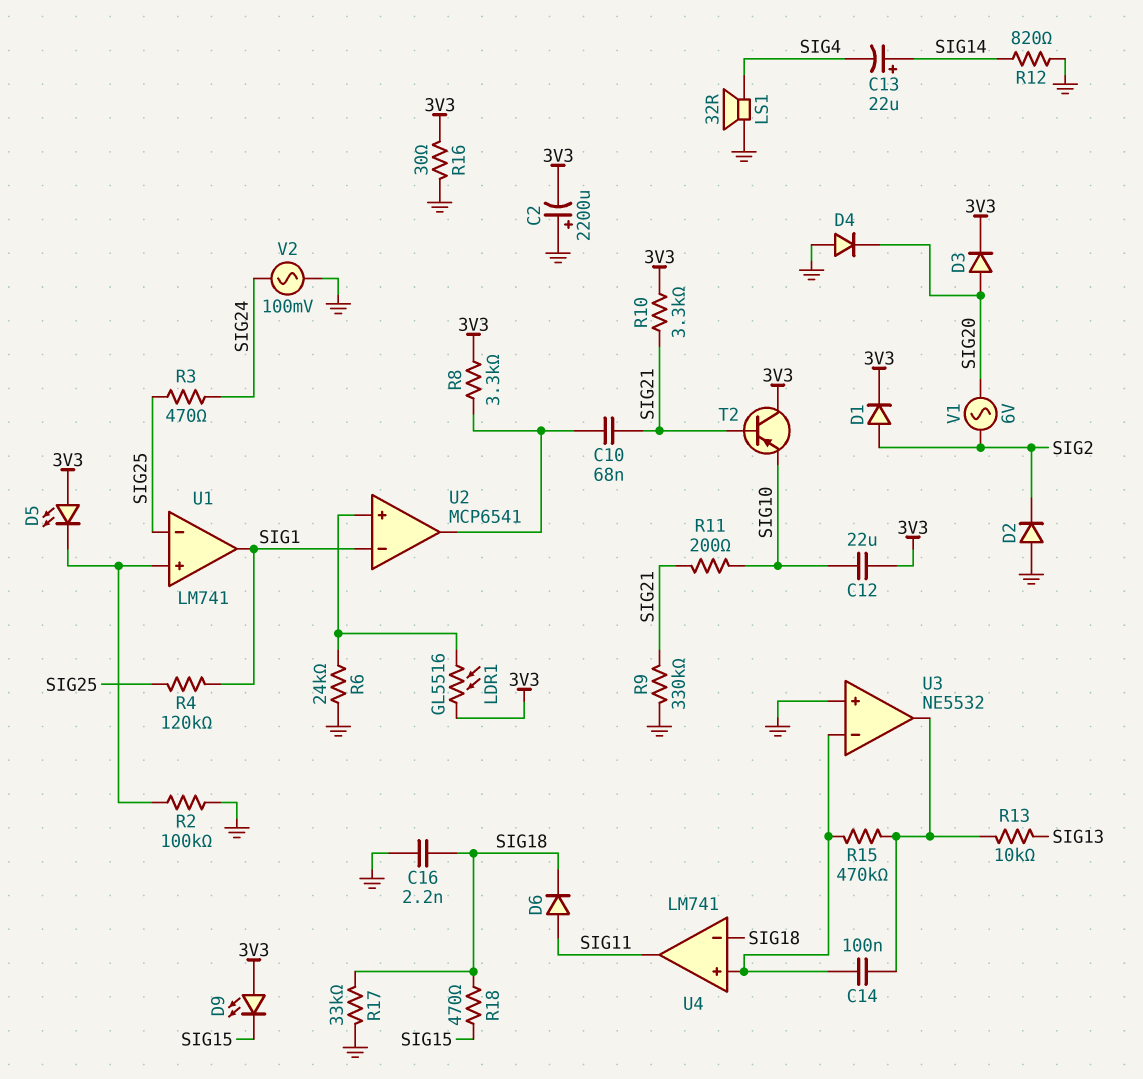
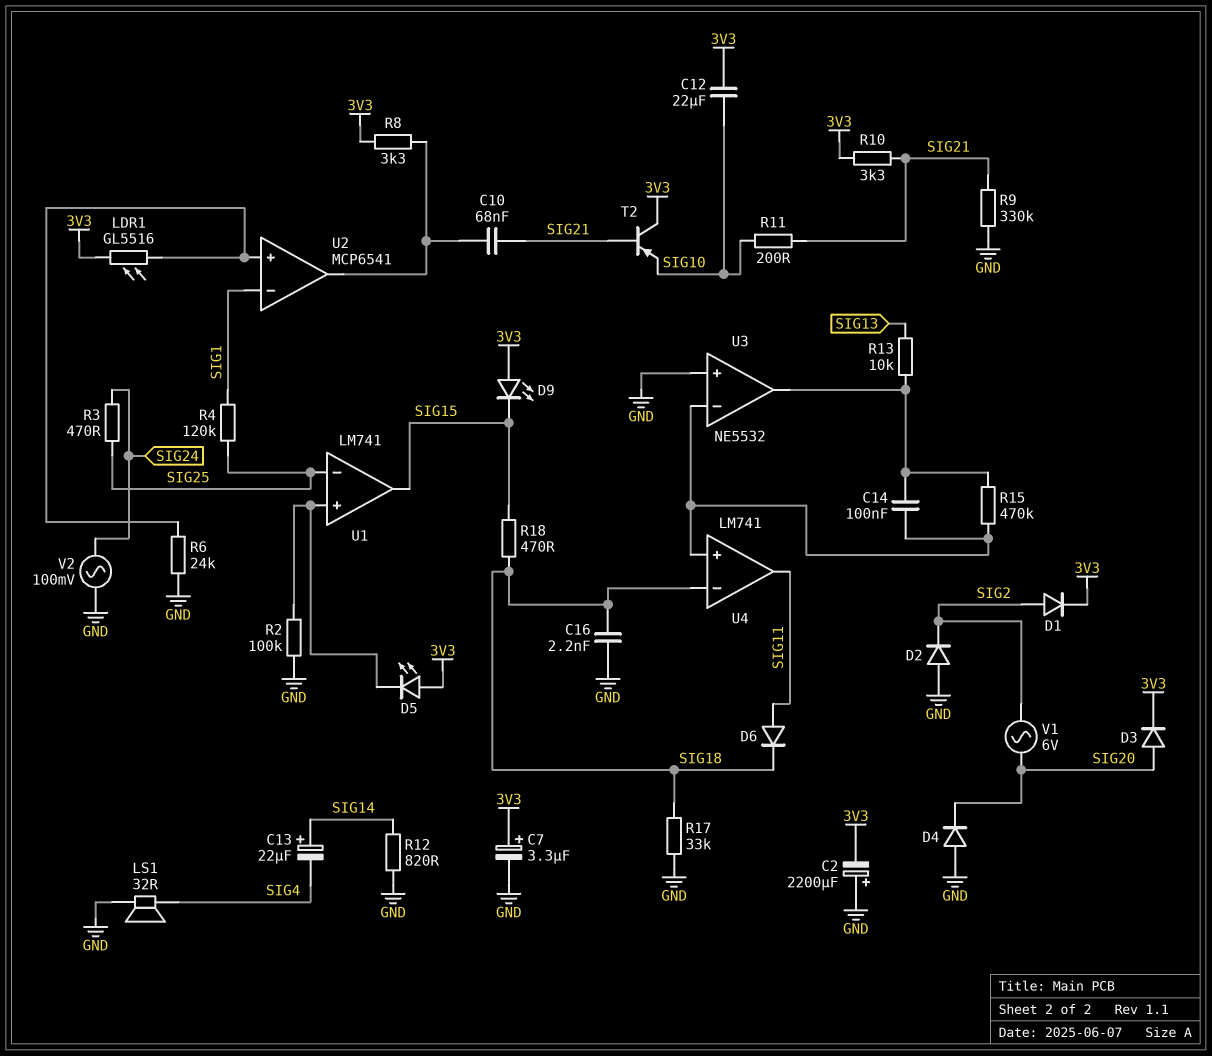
C7: none -> 3.3uF (plus 3V3, minus GND)
R16: 30 (3V3, GND) -> none
U1 pin out: SIG1 -> SIG15

